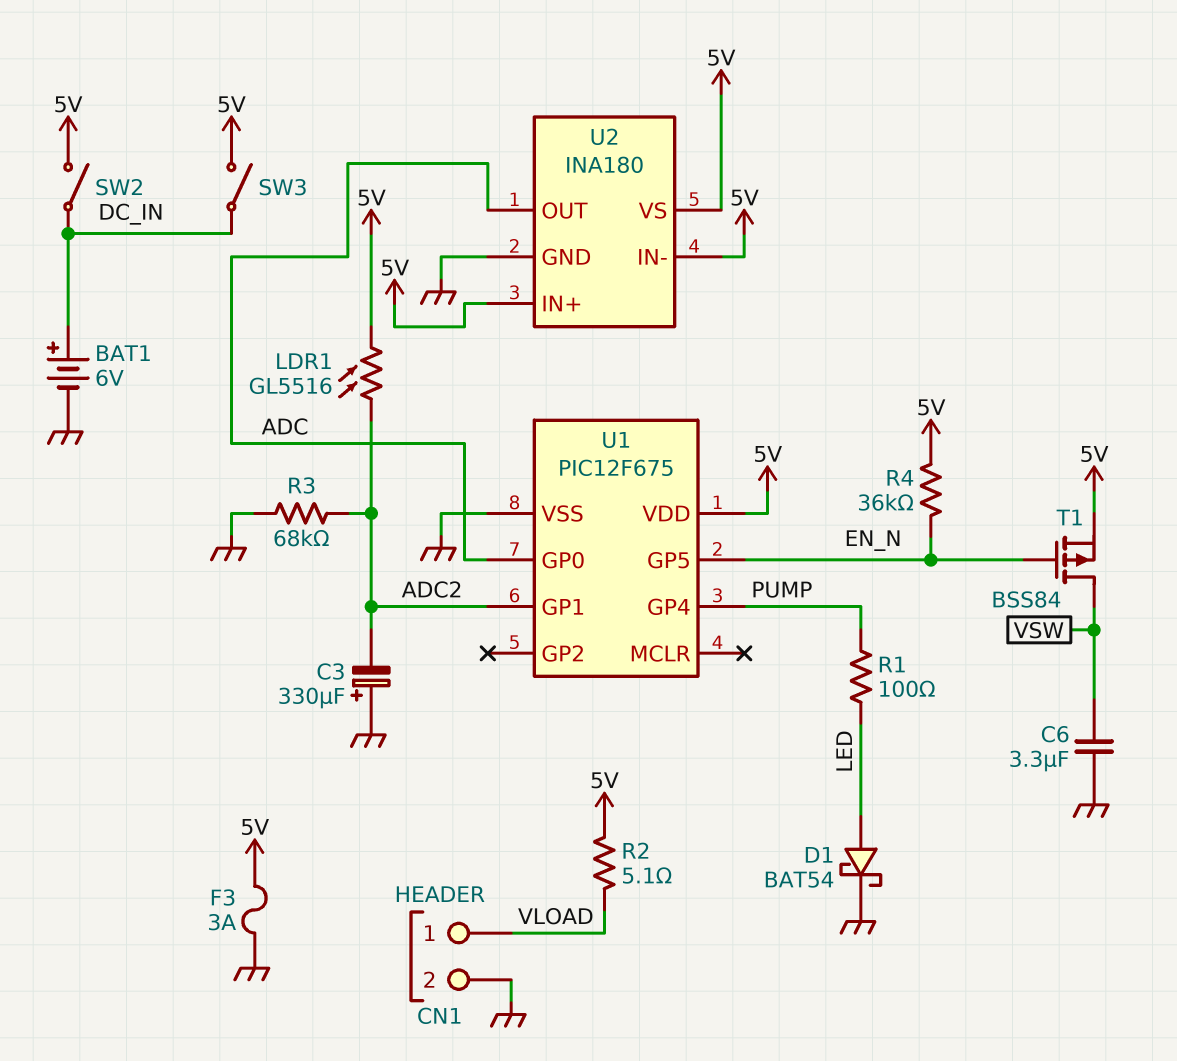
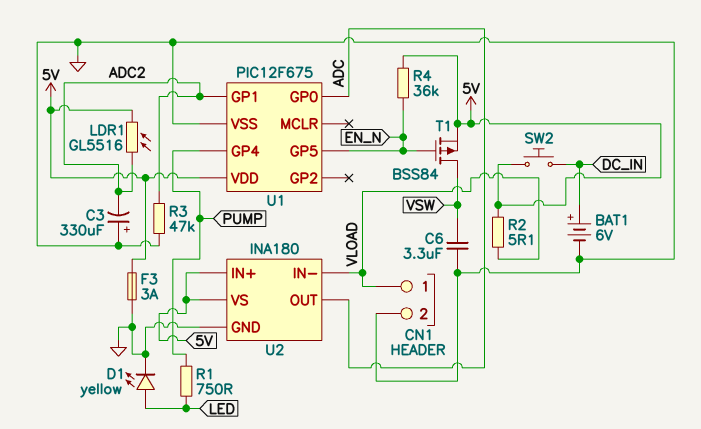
D1: schottky BAT54 (A LED, K GND) -> LED yellow (A LED, K GND)
R1: 100 (LED, PUMP) -> 750 (LED, PUMP)
R3: 68k (ADC2, GND) -> 47k (ADC2, GND)
SW2: switch (5V, DC_IN) -> button (5V, DC_IN)
SW3: switch (5V, DC_IN) -> none
U2 pin IN-: 5V -> VLOAD

